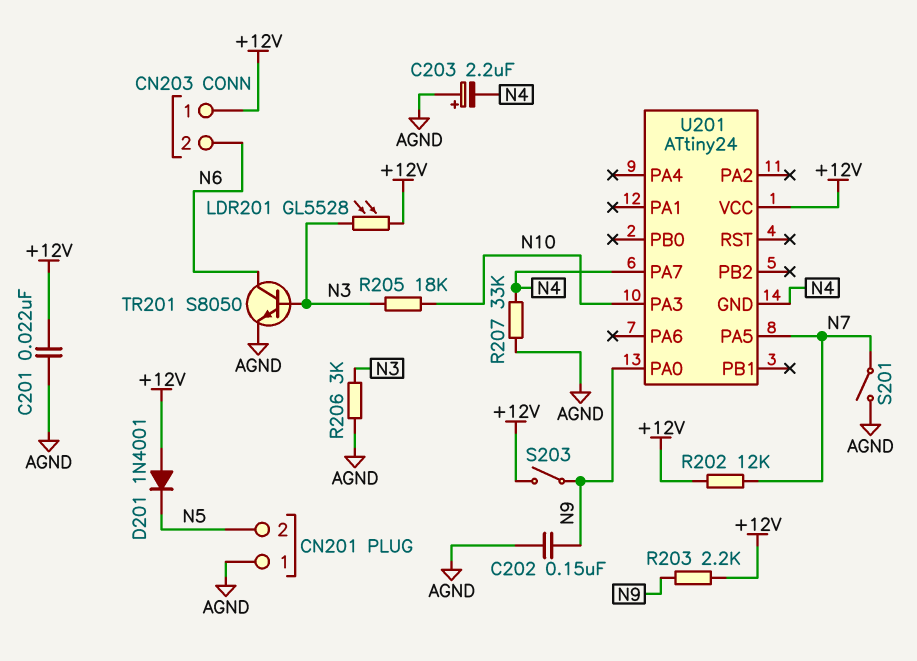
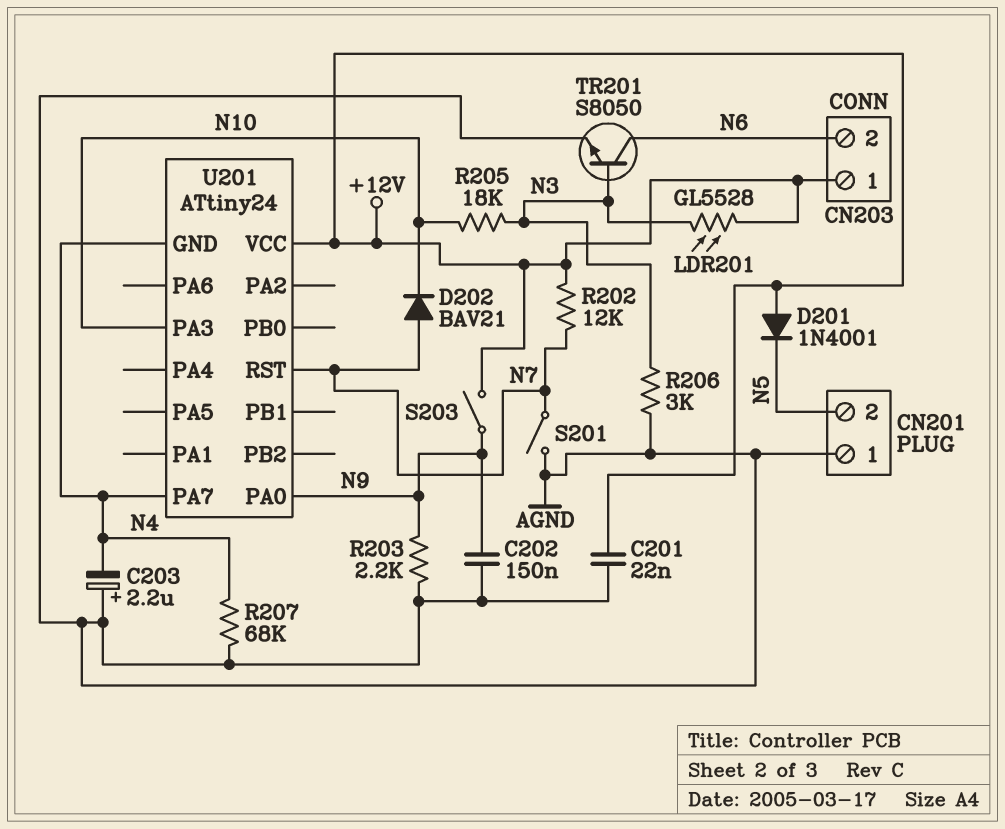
D202: none -> diode BAV21 (A N7, K N10)
R203: 2.2k (+12V, N9) -> 2.2k (AGND, N9)
R207: 33k (AGND, N4) -> 68k (AGND, N4)
U201 pin PA5: N7 -> none
U201 pin RST: none -> N7

